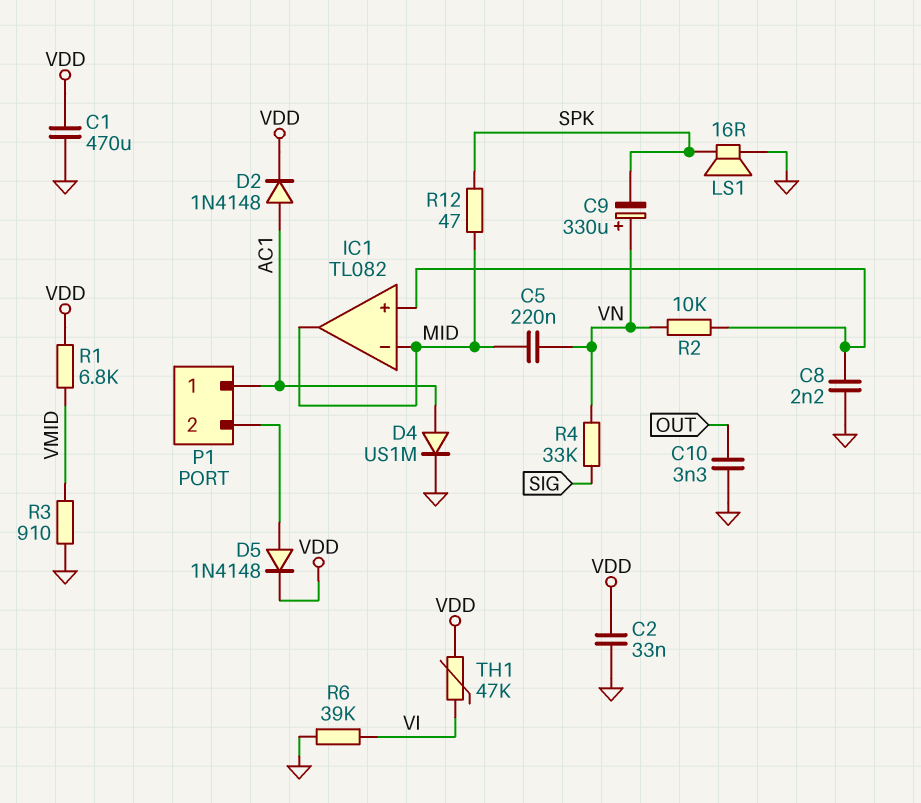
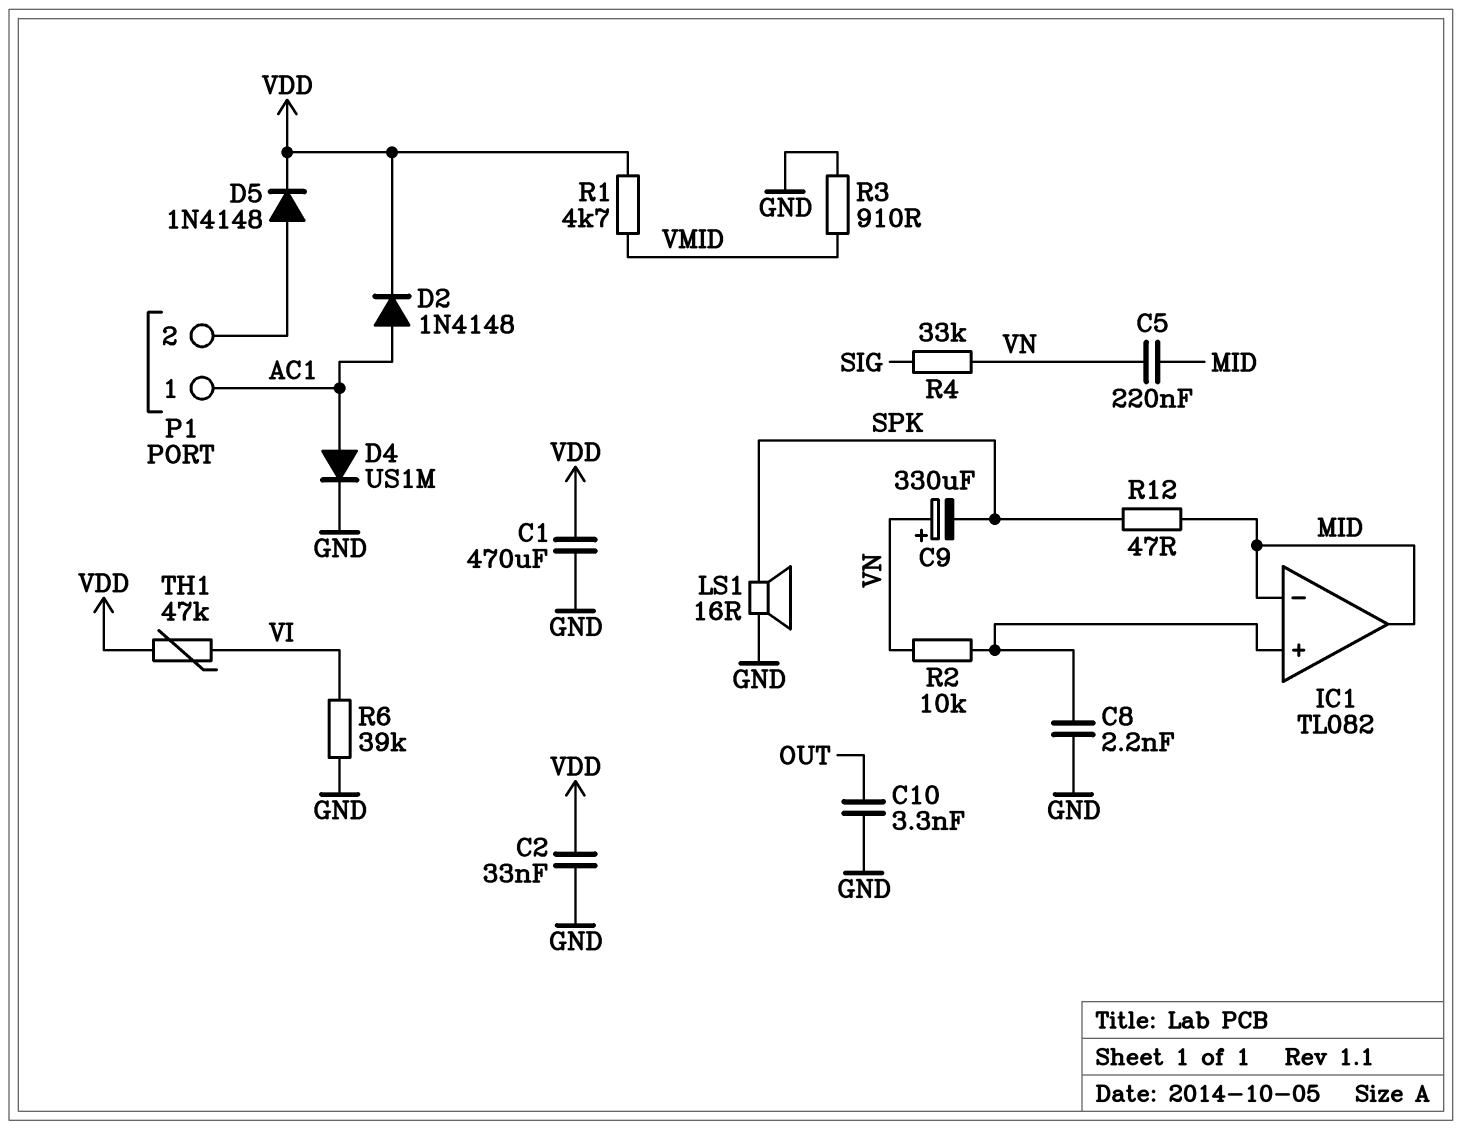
R1: 6.8k (VDD, VMID) -> 4.7k (VDD, VMID)

